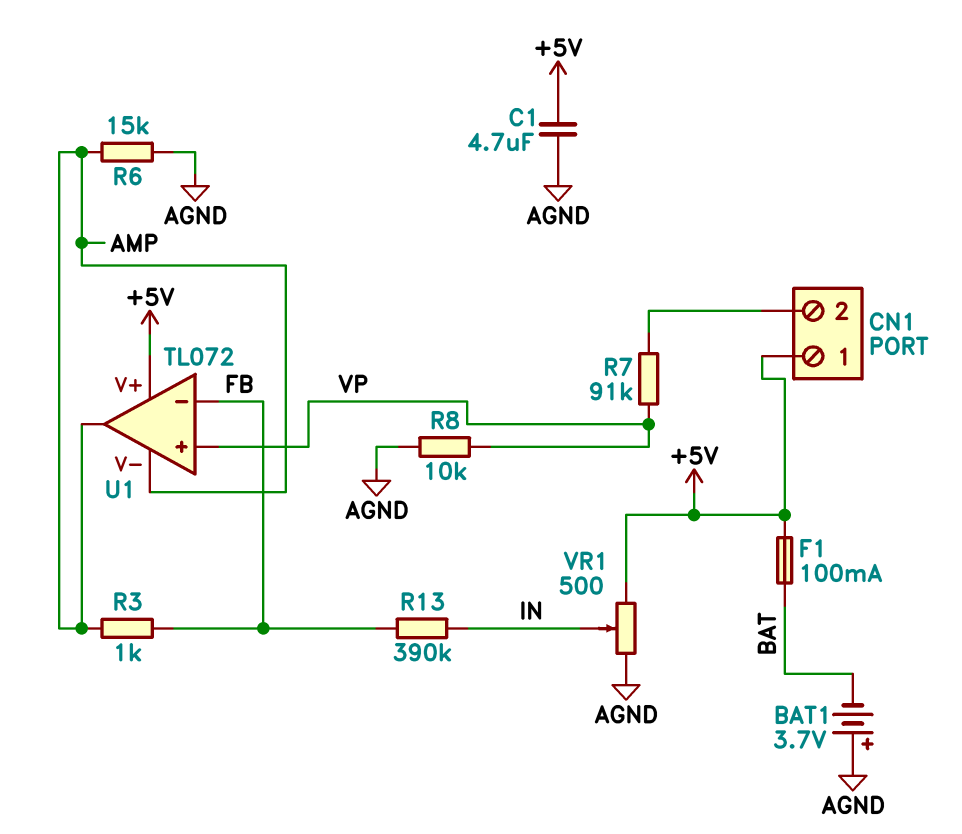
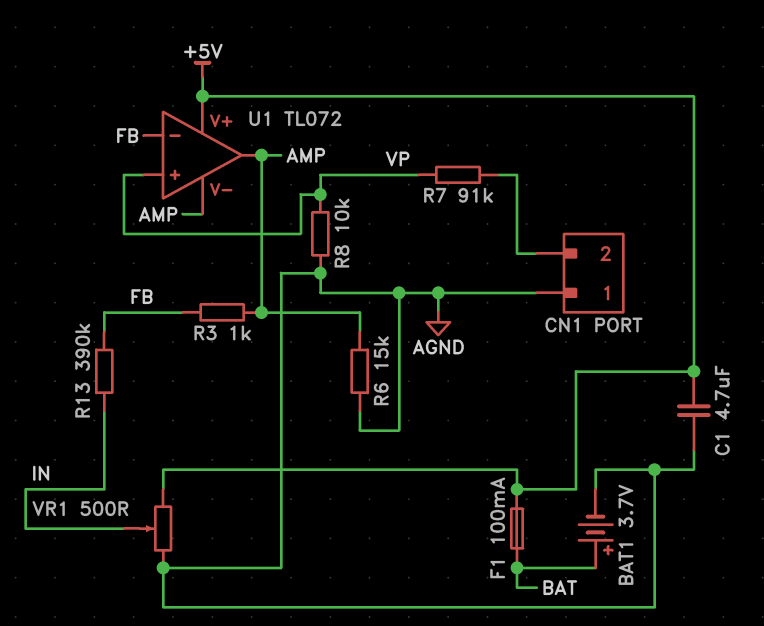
BAT1: 3.7V (plus AGND, minus BAT) -> 3.7V (plus BAT, minus AGND)
CN1 pin 1: +5V -> AGND

